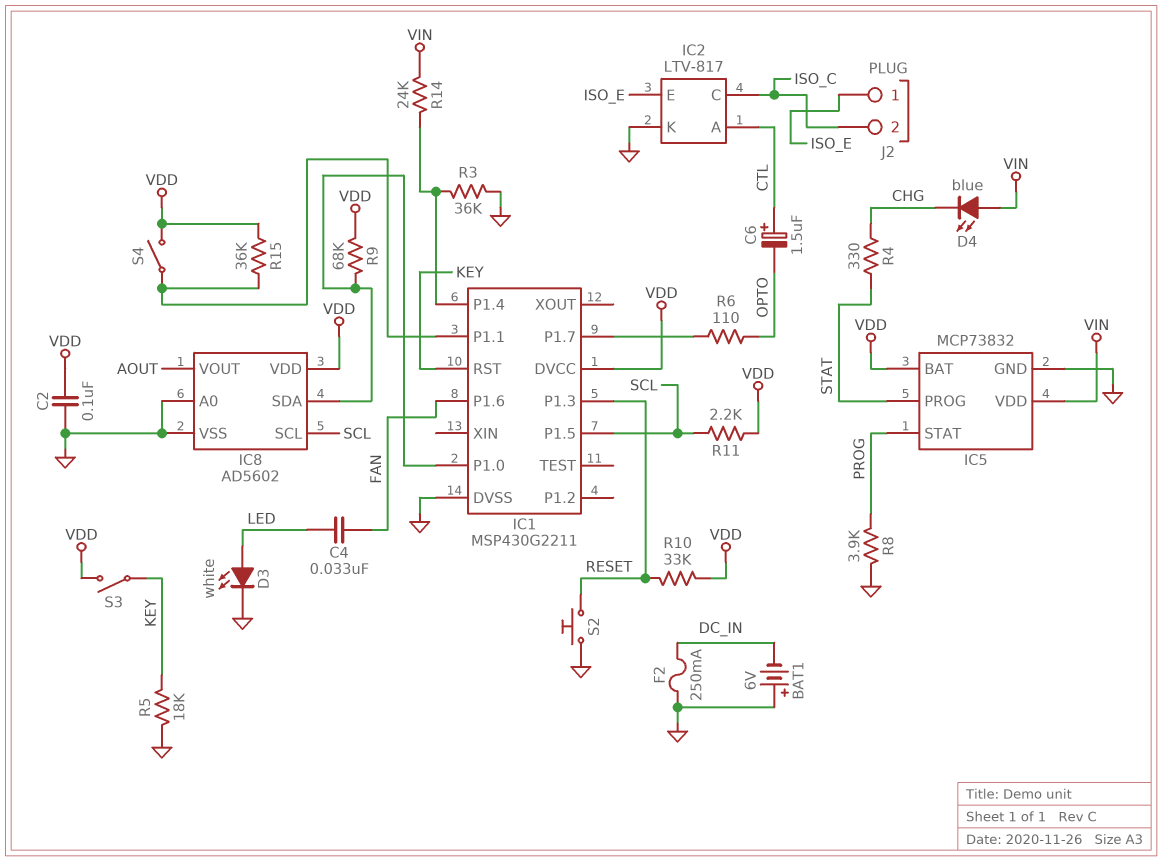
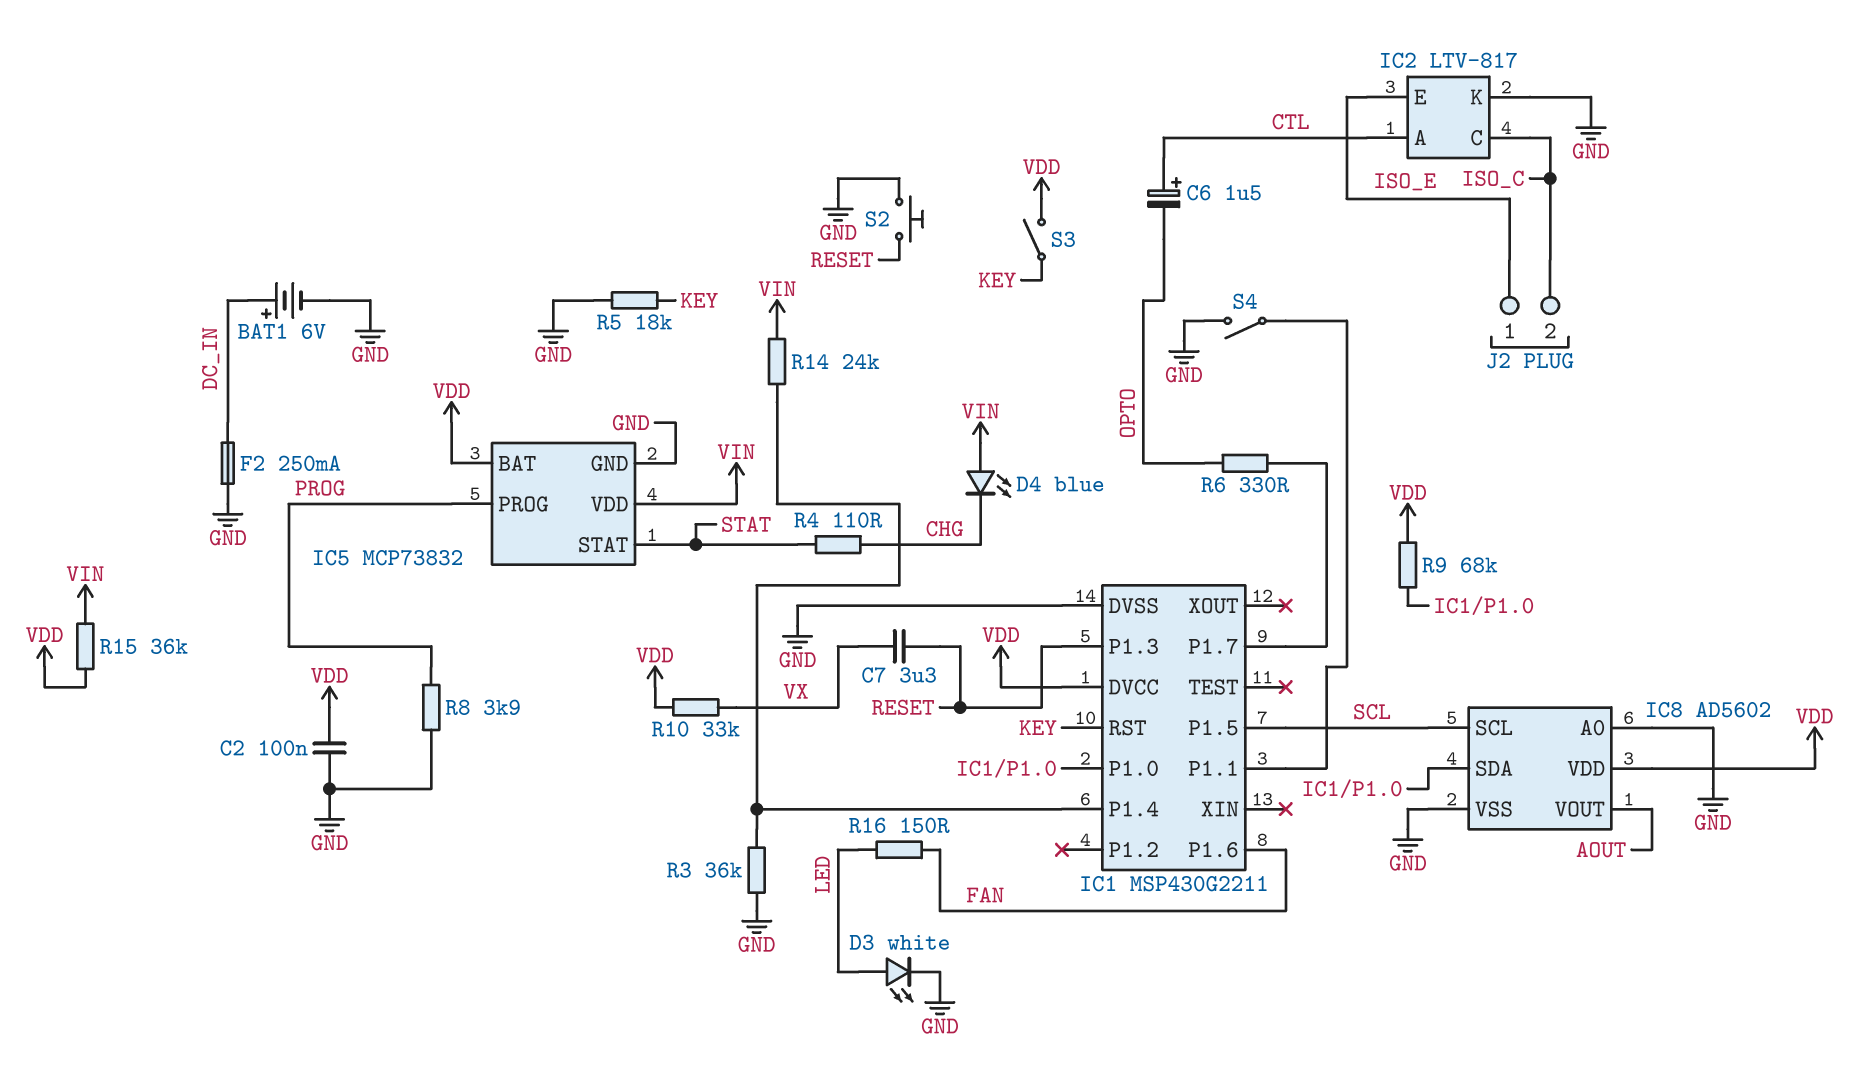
BAT1: 6V (plus GND, minus DC_IN) -> 6V (plus DC_IN, minus GND)
C4: 33nF (FAN, LED) -> none
C7: none -> 3.3uF (RESET, VX)
IC5 pin PROG: STAT -> PROG
IC5 pin STAT: PROG -> STAT
R4: 330 (CHG, STAT) -> 110 (CHG, STAT)
R6: 110 (IC1/P1.7, OPTO) -> 330 (IC1/P1.7, OPTO)
R10: 33k (RESET, VDD) -> 33k (VDD, VX)
R11: 2.2k (SCL, VDD) -> none
R15: 36k (IC1/P1.1, VDD) -> 36k (VDD, VIN)
R16: none -> 150 (FAN, LED)
S4: switch (IC1/P1.1, VDD) -> switch (GND, IC1/P1.1)

